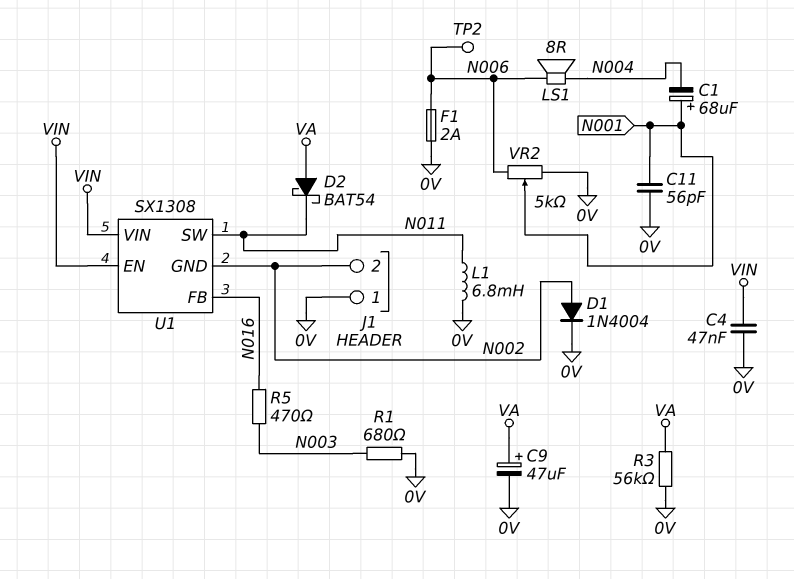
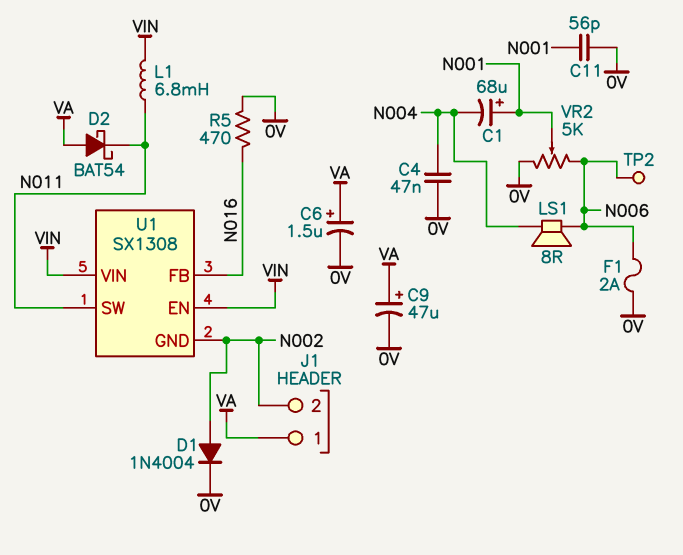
C4: 47nF (0V, VIN) -> 47nF (0V, N004)
C6: none -> 1.5uF (plus VA, minus 0V)
J1 pin 1: 0V -> VA
L1: 6.8mH (0V, N011) -> 6.8mH (N011, VIN)
R1: 680 (0V, N003) -> none
R3: 56k (0V, VA) -> none
R5: 470 (N003, N016) -> 470 (0V, N016)

